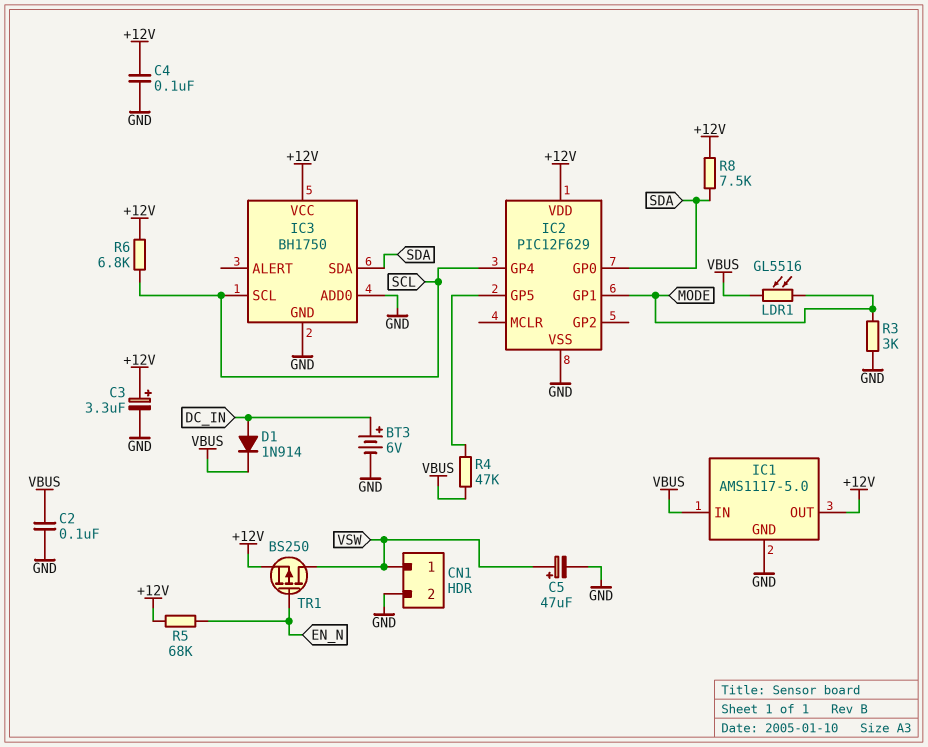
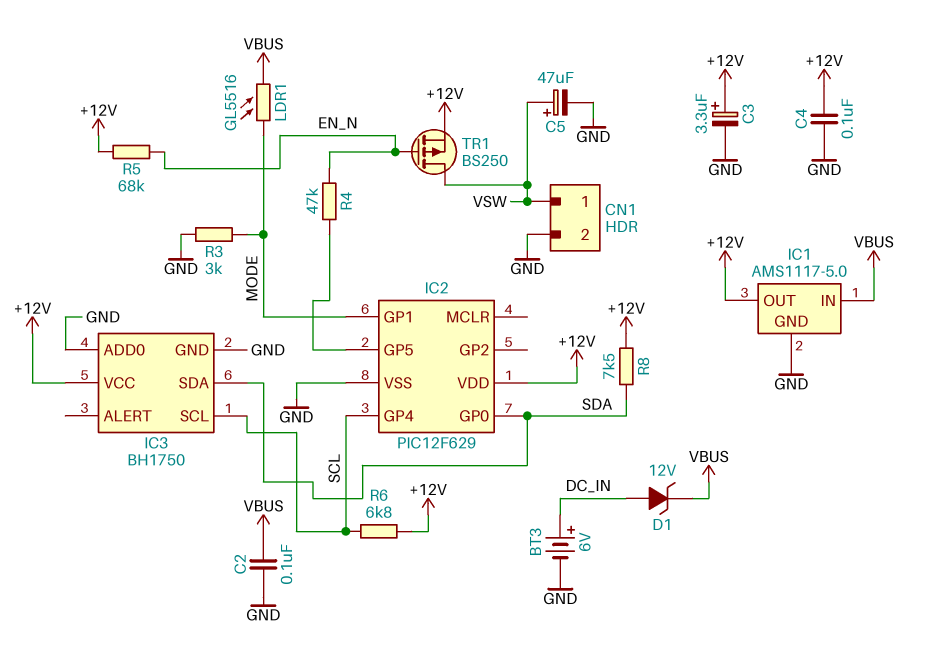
D1: diode 1N914 (A DC_IN, K VBUS) -> zener 12V (A DC_IN, K VBUS)
R4: 47k (IC2/GP5, VBUS) -> 47k (EN_N, IC2/GP5)

